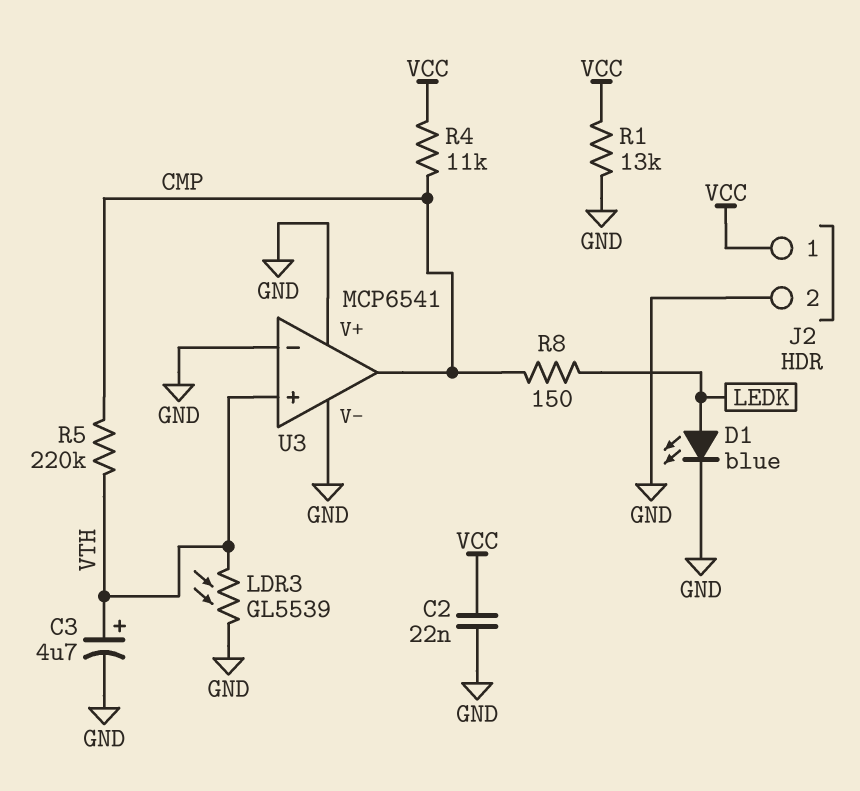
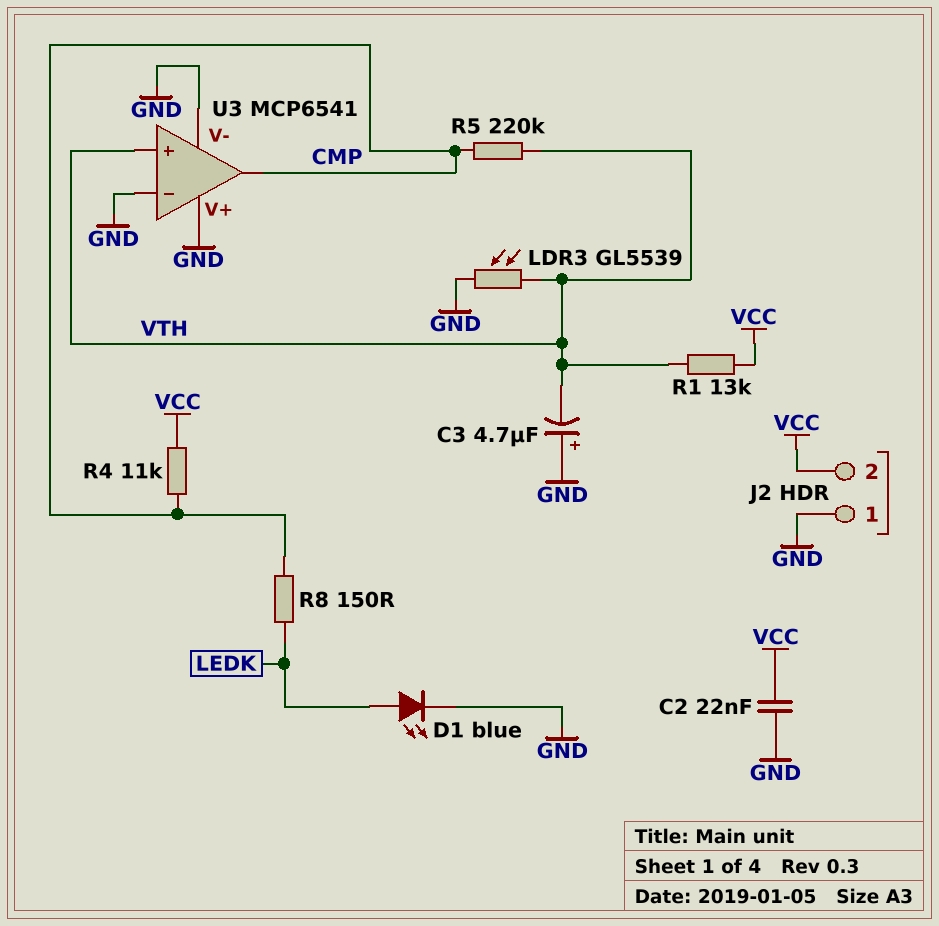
C3: 4.7uF (plus VTH, minus GND) -> 4.7uF (plus GND, minus VTH)
J2 pin 1: VCC -> GND
J2 pin 2: GND -> VCC
R1: 13k (GND, VCC) -> 13k (VCC, VTH)

